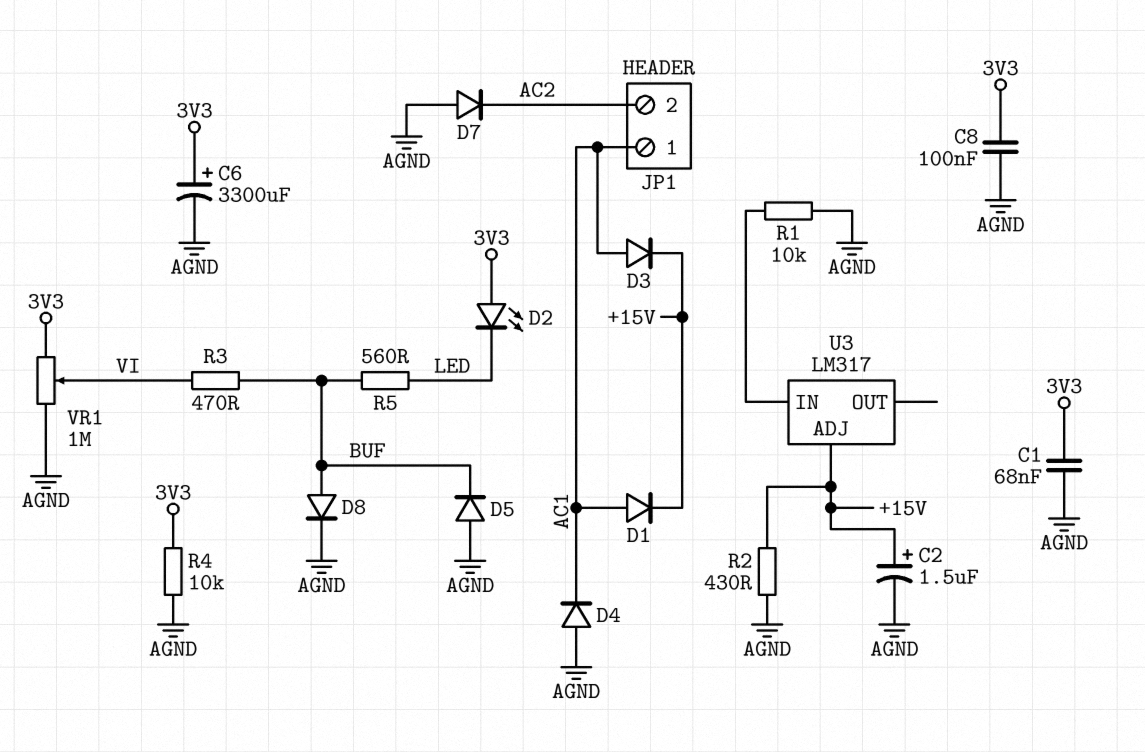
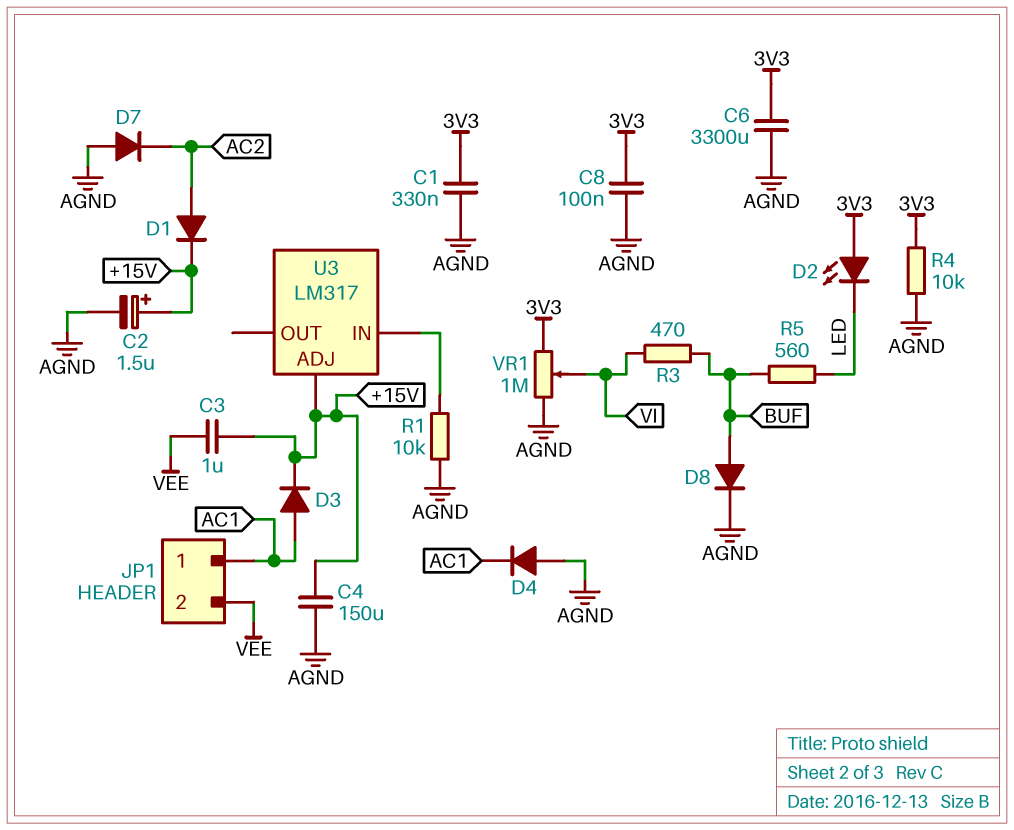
C1: 68nF (3V3, AGND) -> 330nF (3V3, AGND)
C3: none -> 1uF (+15V, VEE)
C4: none -> 150uF (+15V, AGND)
C6: 3300uF (plus 3V3, minus AGND) -> 3300uF (3V3, AGND)
D1: diode (A AC1, K +15V) -> diode (A AC2, K +15V)
D5: diode (A AGND, K BUF) -> none
JP1 pin 2: AC2 -> VEE
R2: 430 (+15V, AGND) -> none

